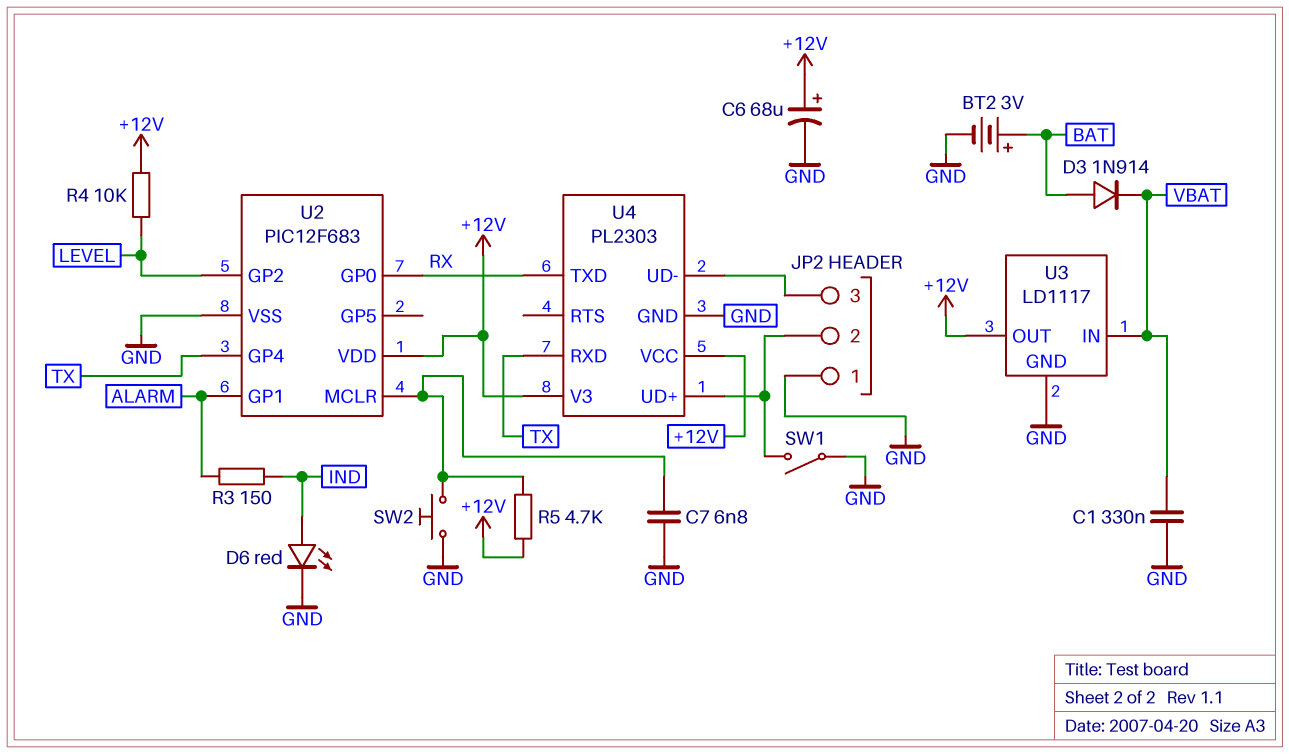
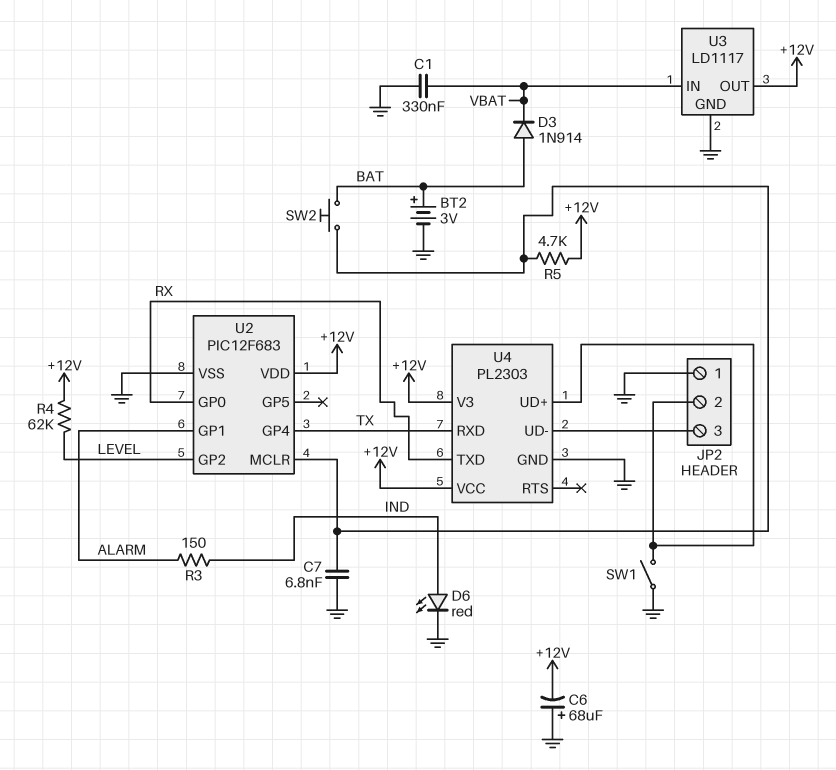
C6: 68uF (plus +12V, minus GND) -> 68uF (plus GND, minus +12V)
R4: 10k (+12V, LEVEL) -> 62k (+12V, LEVEL)
SW2: button (GND, U2/MCLR) -> button (BAT, U2/MCLR)

